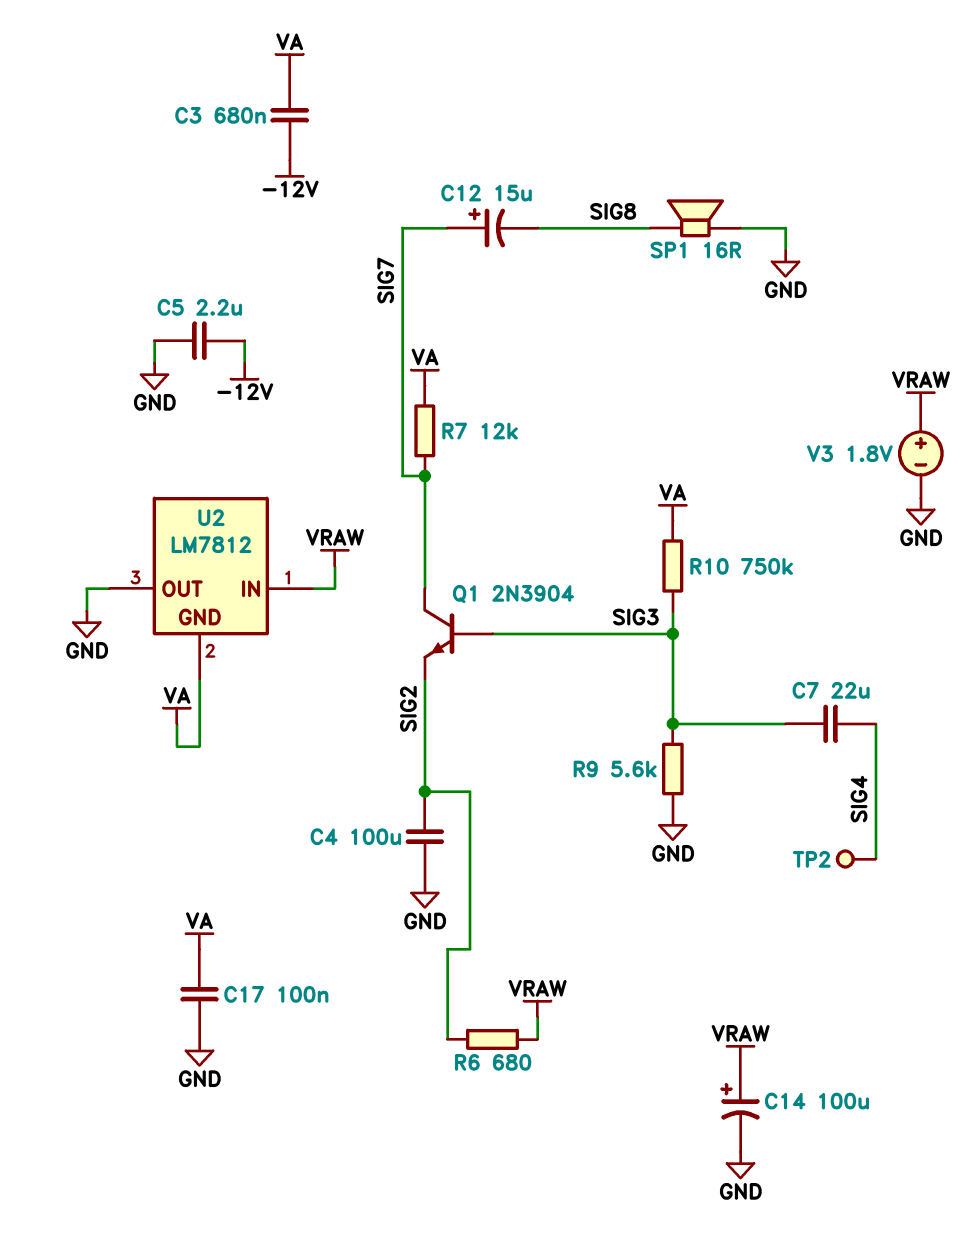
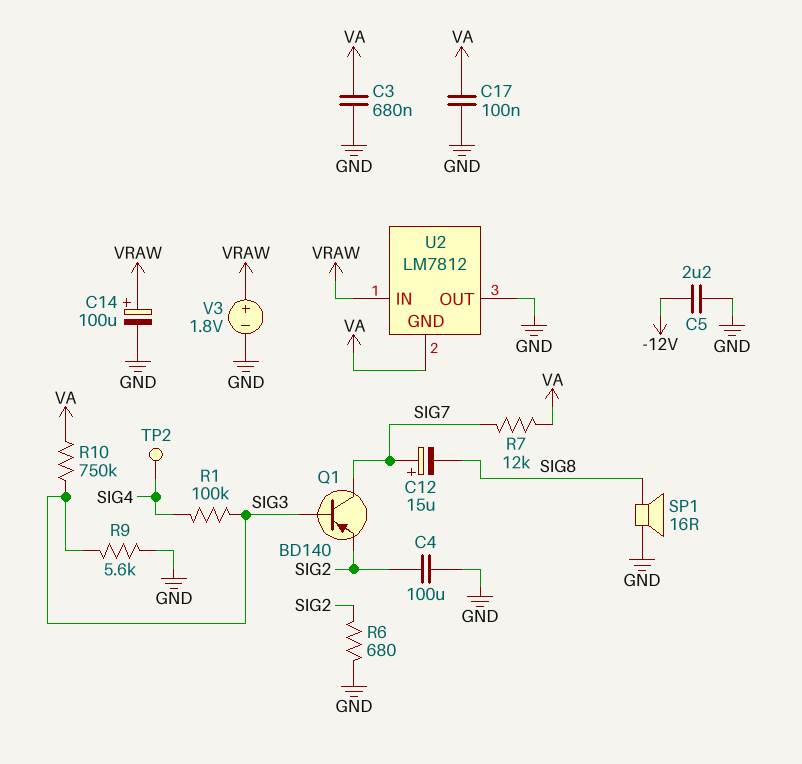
C3: 680nF (-12V, VA) -> 680nF (GND, VA)
C7: 22uF (SIG3, SIG4) -> none
Q1: NPN 2N3904 (B SIG3, C SIG7, E SIG2) -> PNP BD140 (B SIG3, C SIG7, E SIG2)
R1: none -> 100k (SIG3, SIG4)
R6: 680 (SIG2, VRAW) -> 680 (GND, SIG2)

